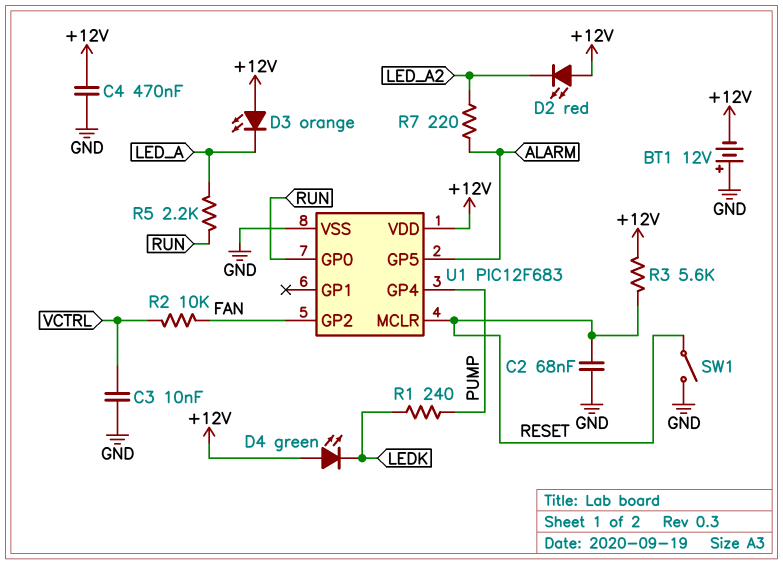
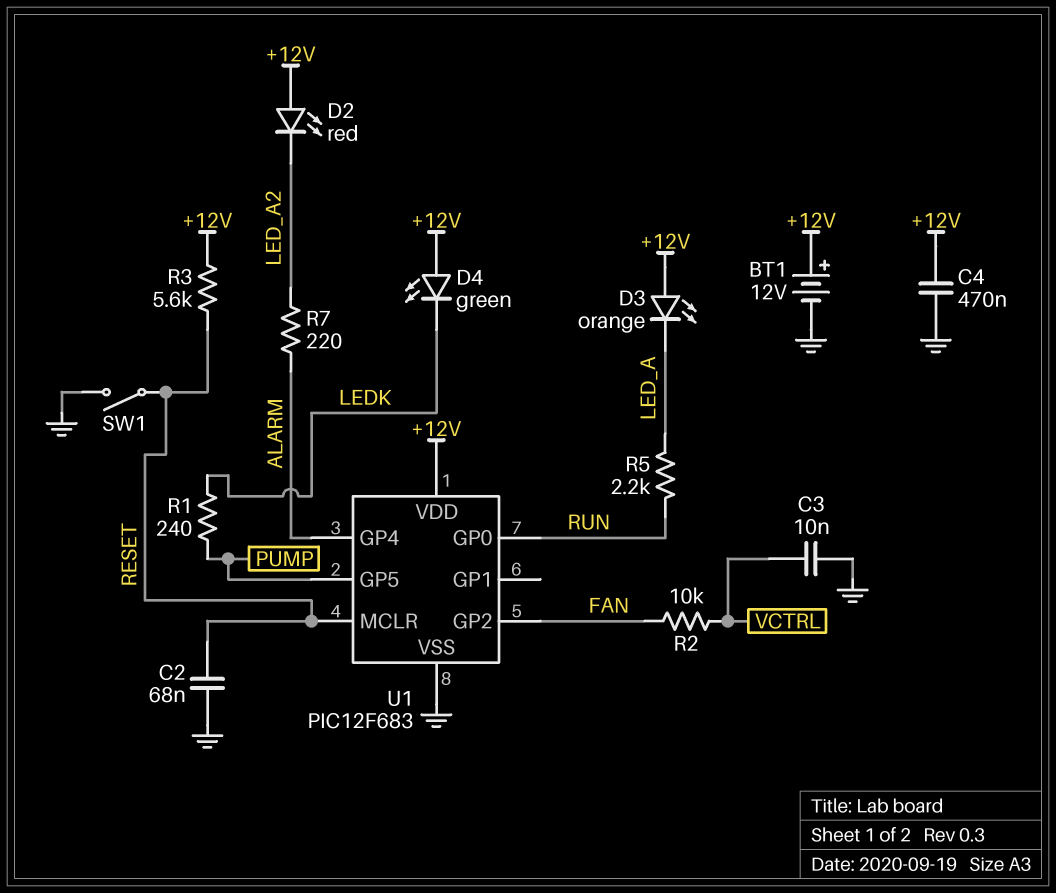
BT1: 12V (plus GND, minus +12V) -> 12V (plus +12V, minus GND)
U1 pin GP4: PUMP -> ALARM
U1 pin GP5: ALARM -> PUMP

